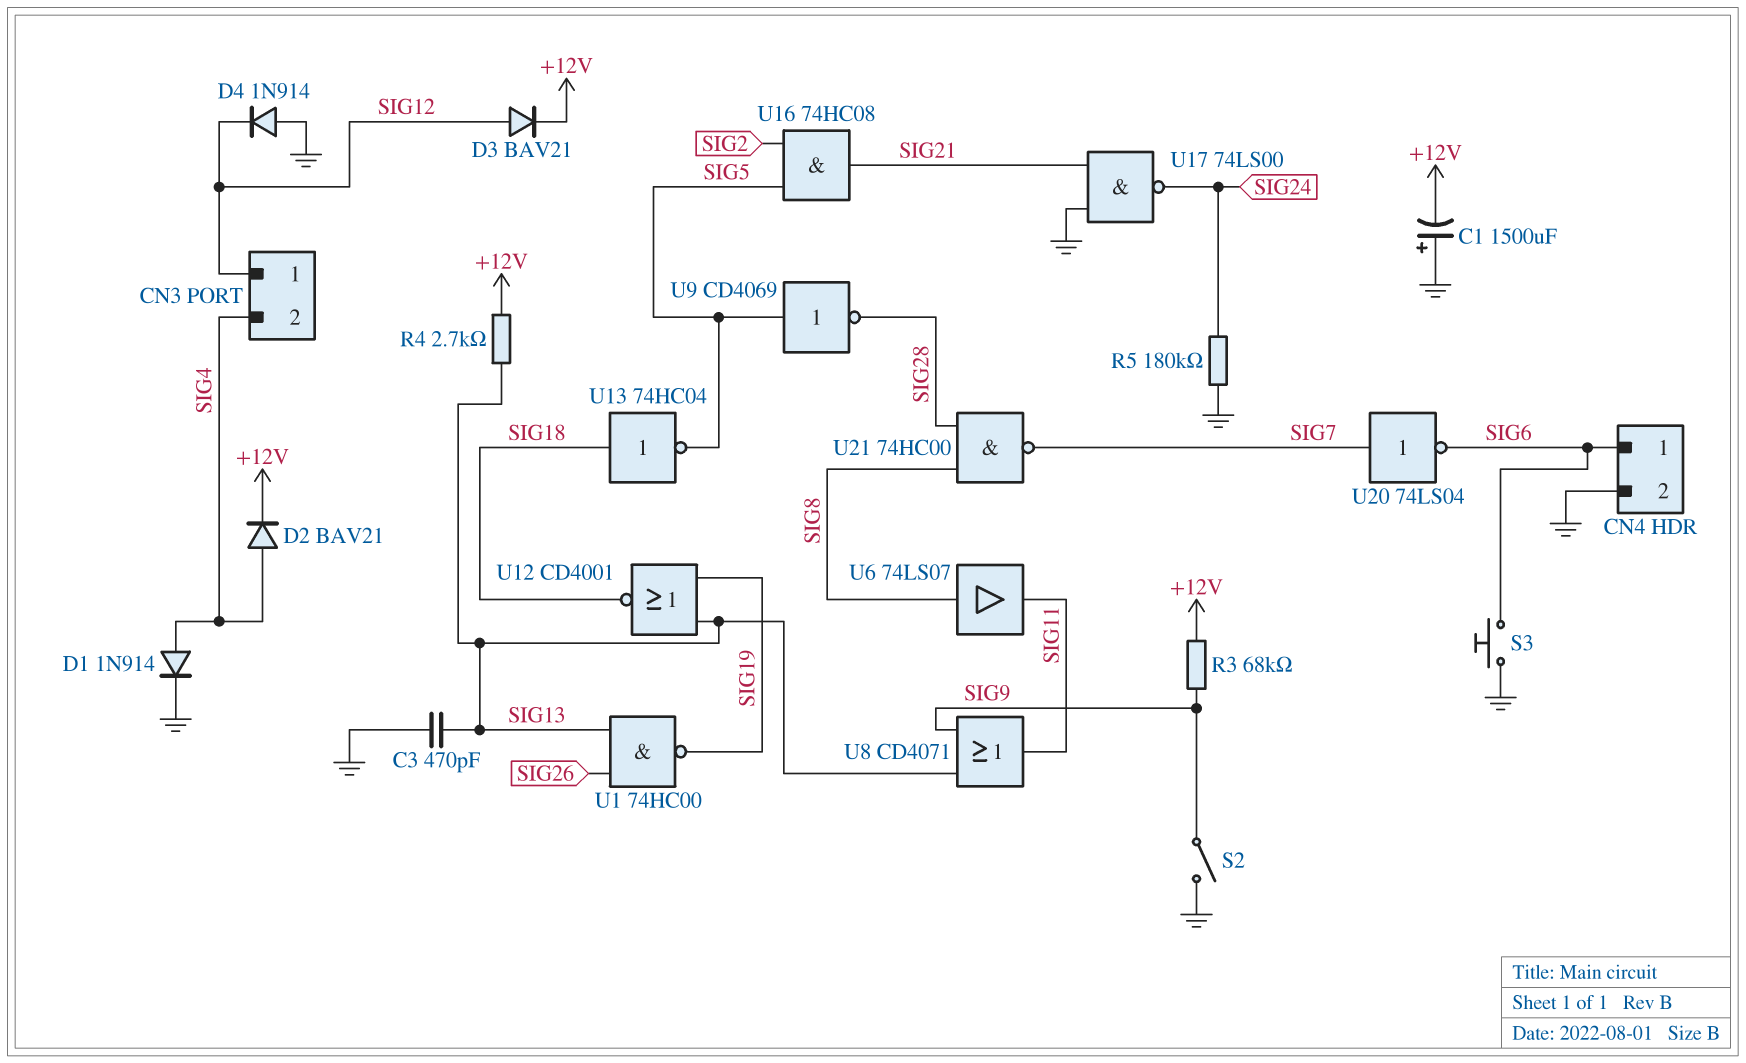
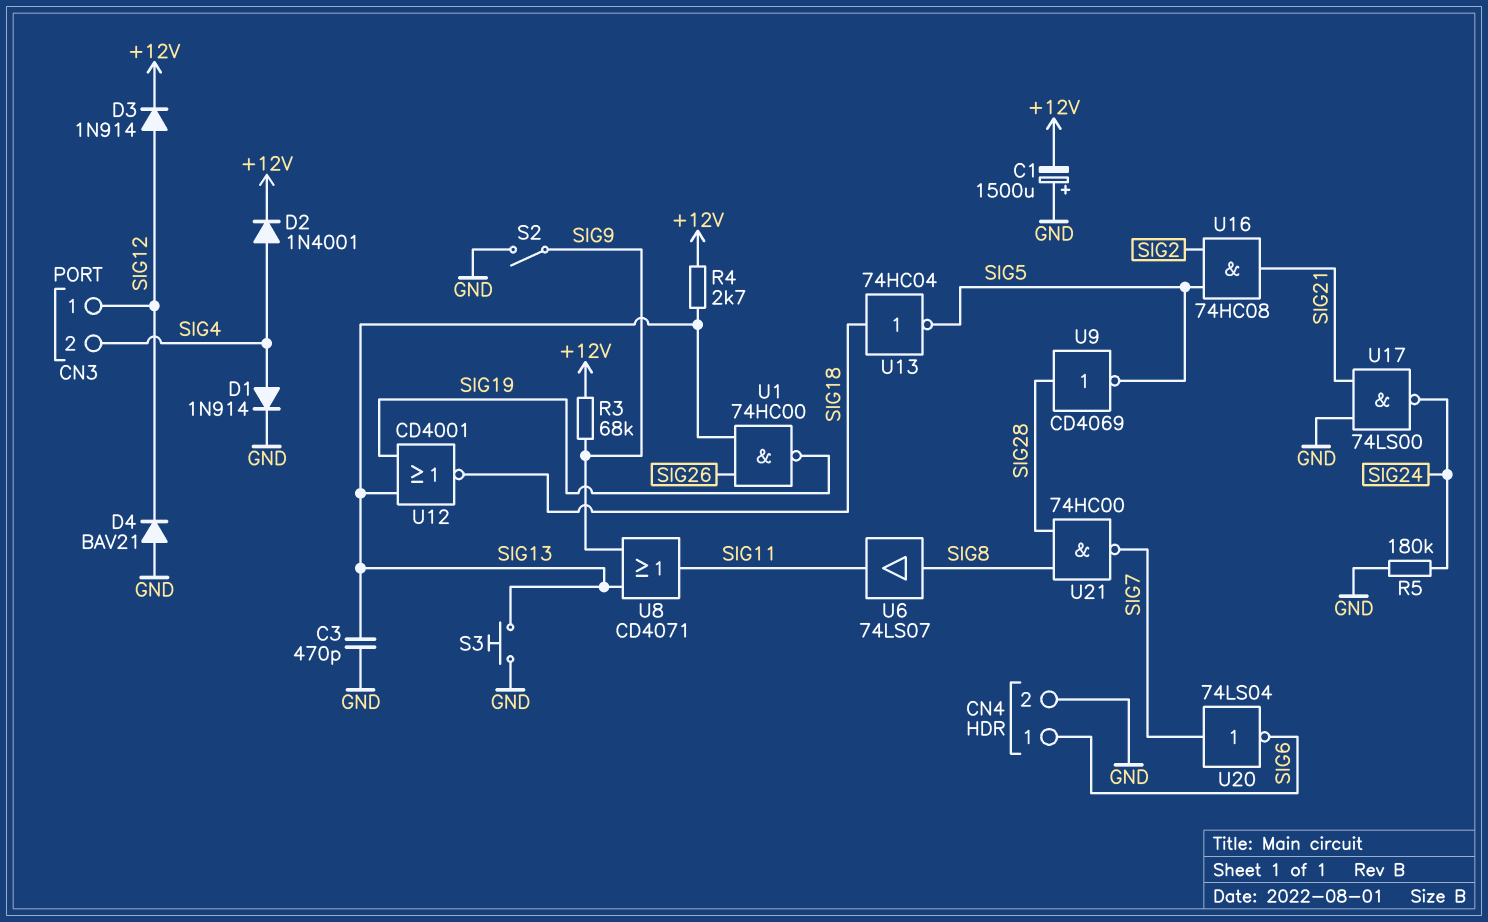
D2: diode BAV21 (A SIG4, K +12V) -> diode 1N4001 (A SIG4, K +12V)
D3: diode BAV21 (A SIG12, K +12V) -> diode 1N914 (A SIG12, K +12V)
D4: diode 1N914 (A GND, K SIG12) -> diode BAV21 (A GND, K SIG12)
S3: button (GND, SIG6) -> button (GND, SIG13)
U9: NOT CD4069 (in SIG5, out SIG28) -> NOT CD4069 (in SIG28, out SIG5)

